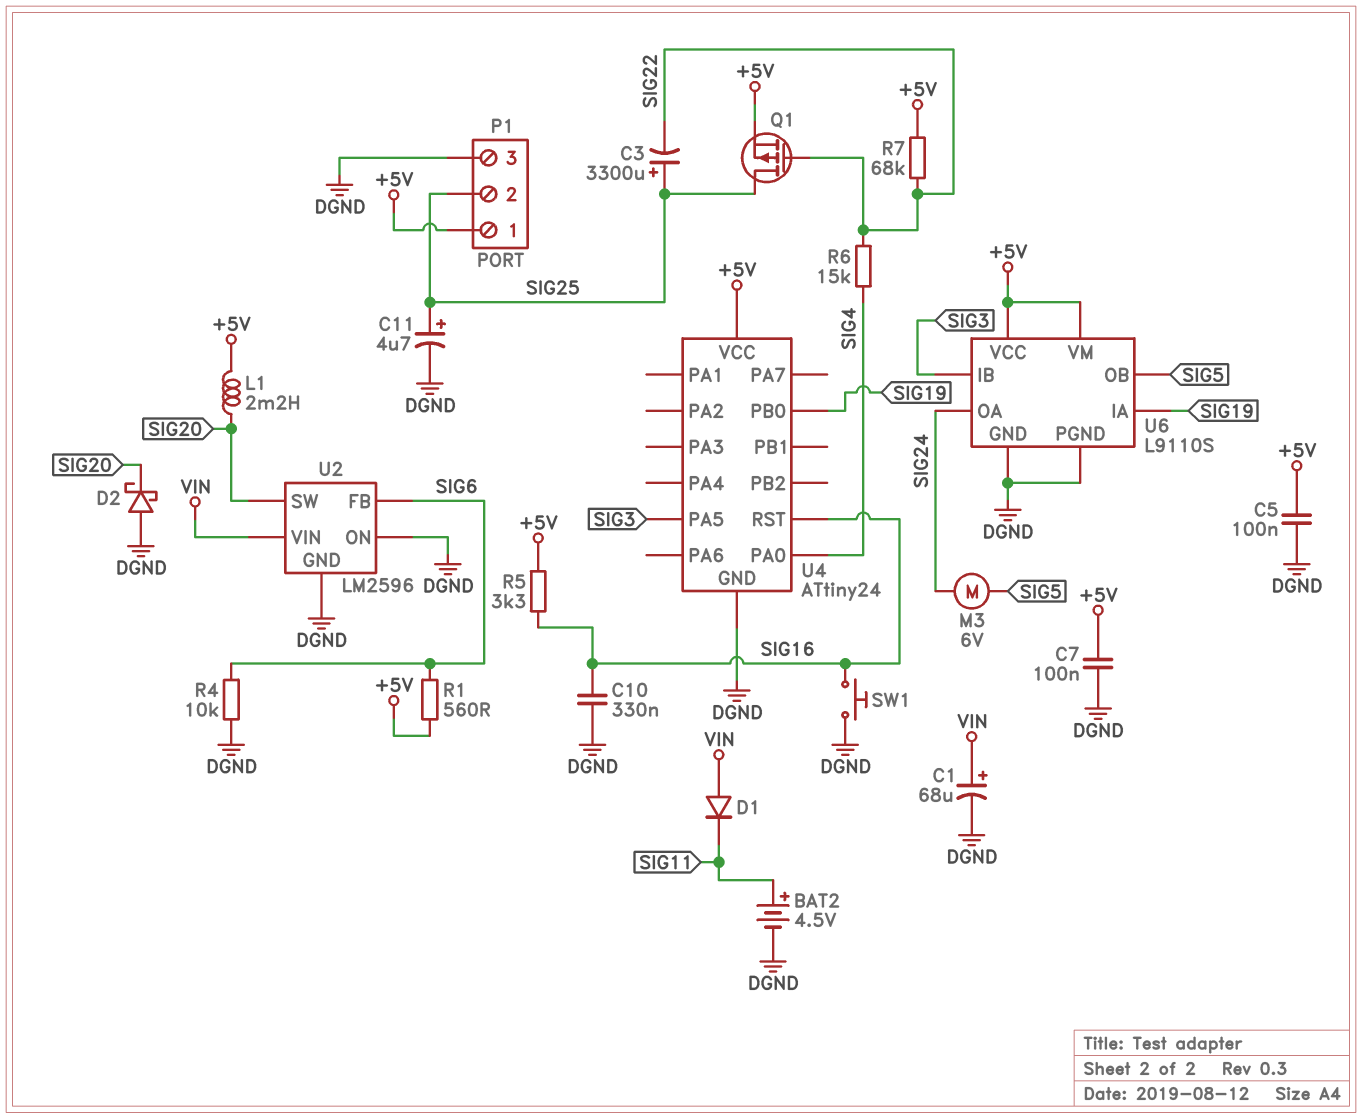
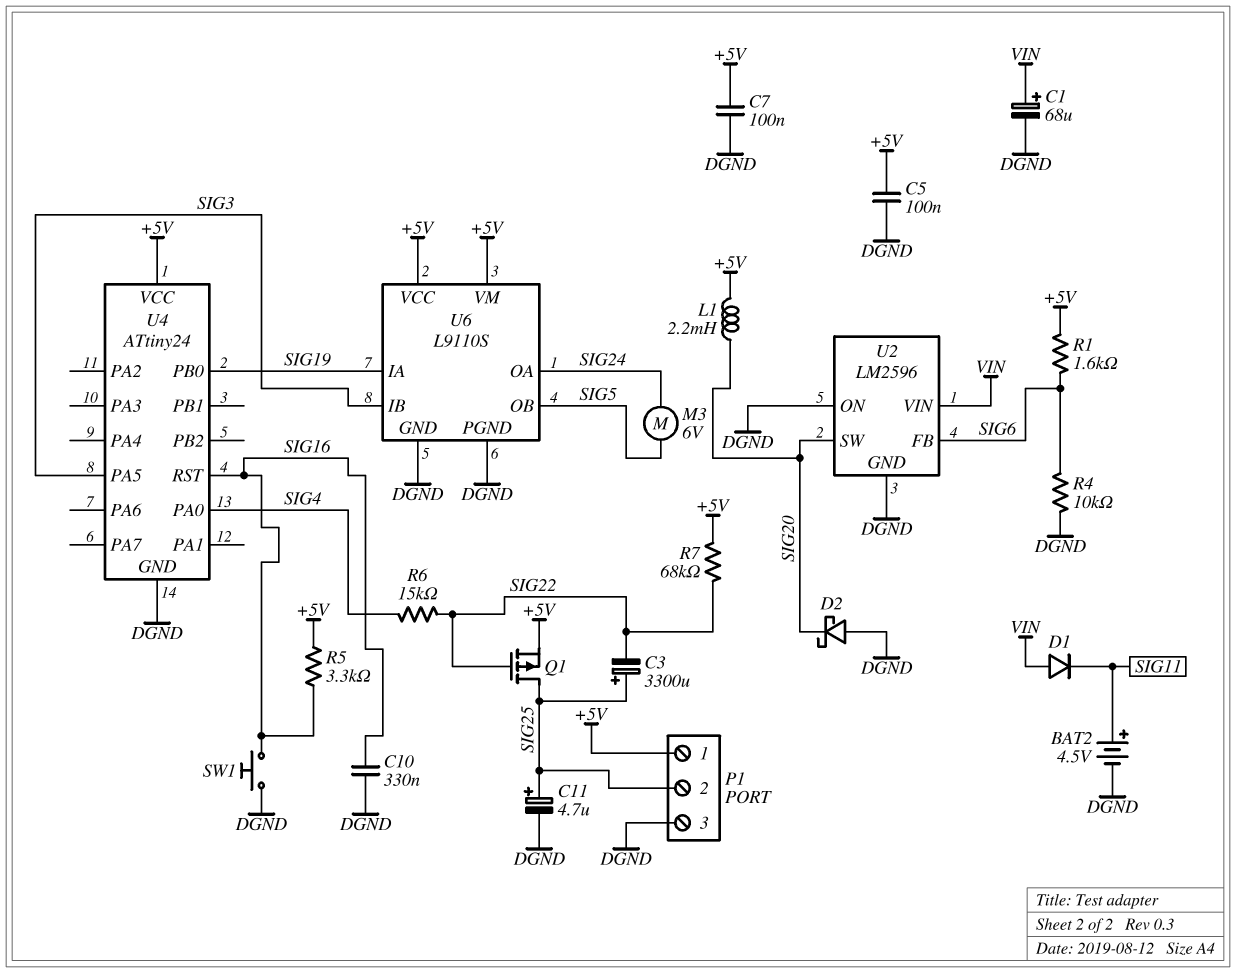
R1: 560 (+5V, SIG6) -> 1.6k (+5V, SIG6)

